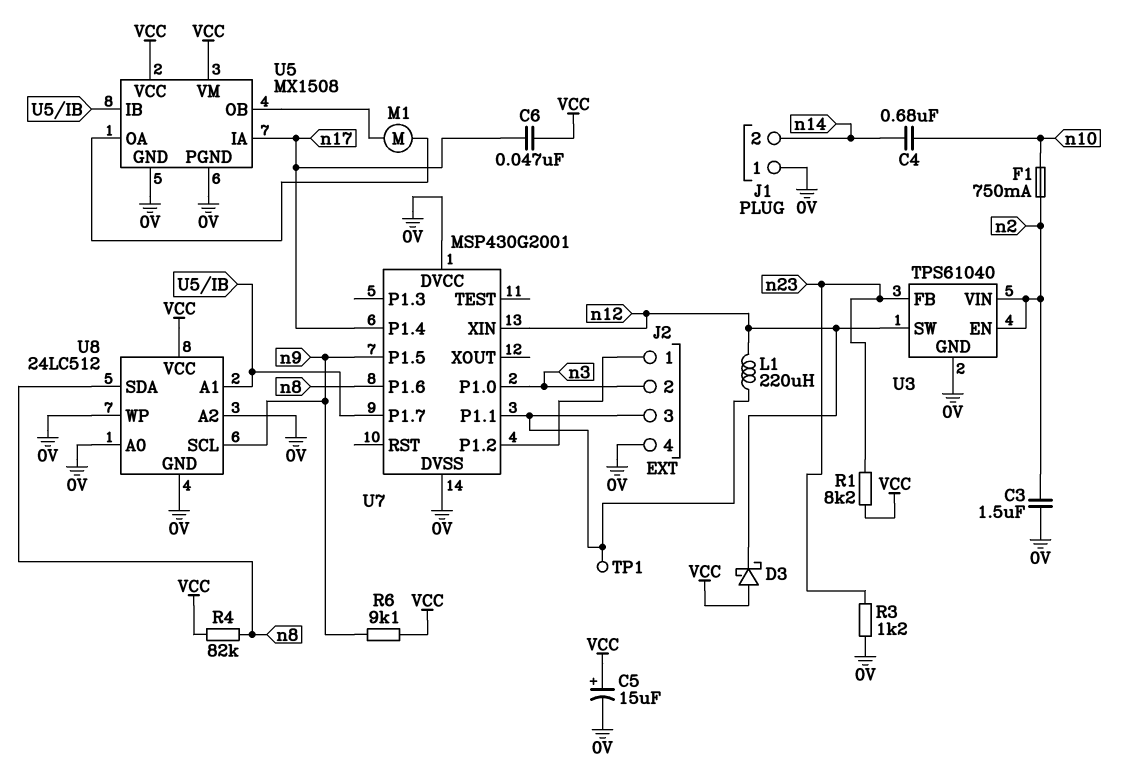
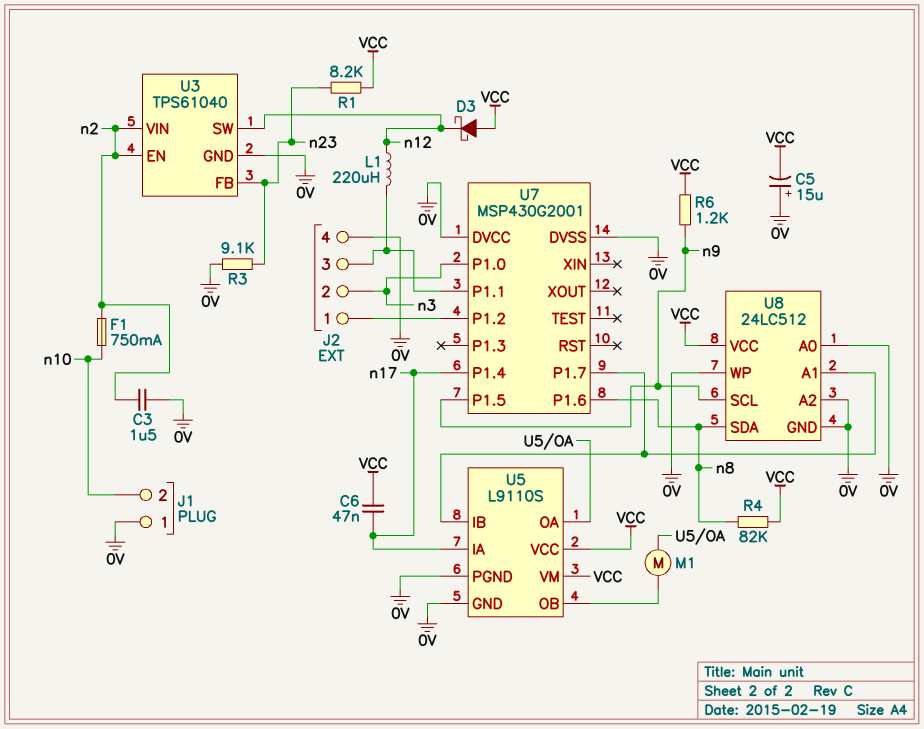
C4: 680nF (n10, n14) -> none
C5: 15uF (plus VCC, minus 0V) -> 15uF (plus 0V, minus VCC)
J1 pin 2: n14 -> n10
R3: 1.2k (0V, n23) -> 9.1k (0V, n23)
R6: 9.1k (VCC, n9) -> 1.2k (VCC, n9)
TP1: test point (J2/3) -> none
U5: MX1508 -> L9110S
U7 pin XIN: n12 -> none

